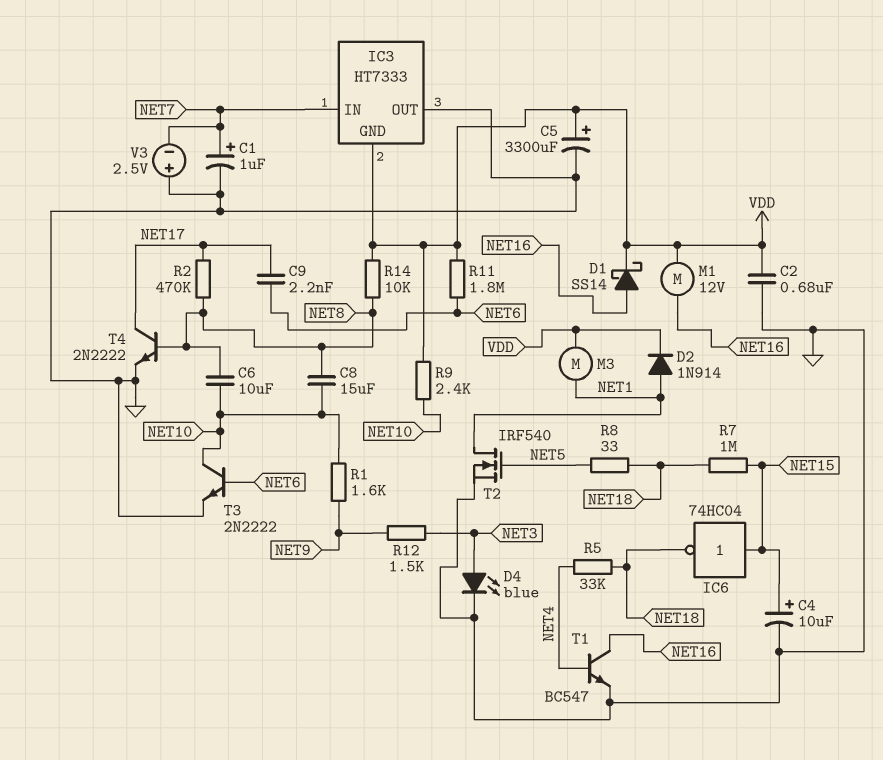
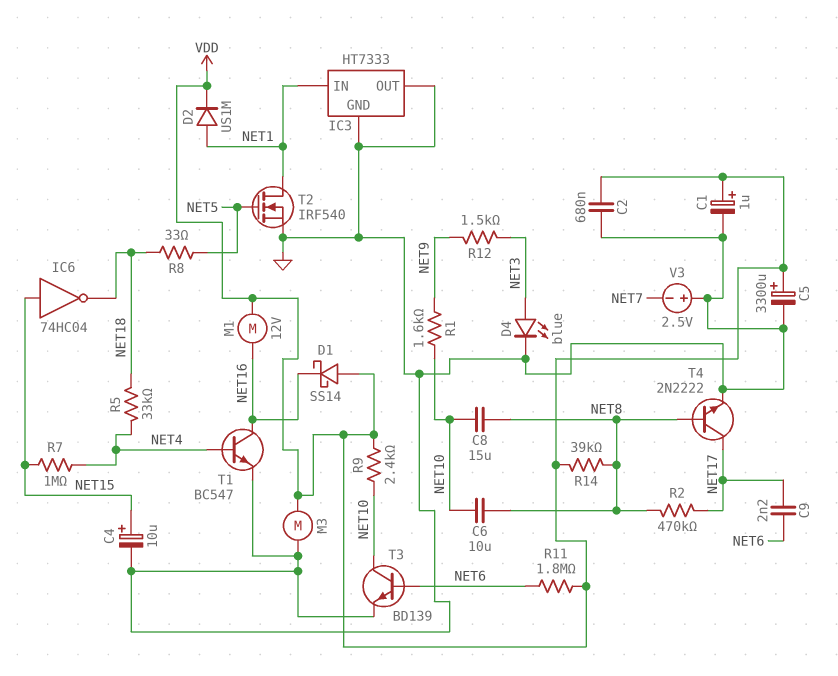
C1: 1uF (plus NET7, minus GND) -> 1uF (plus VDD, minus GND)
D1: schottky SS14 (A NET16, K VDD) -> schottky SS14 (A VDD, K NET16)
D2: diode 1N914 (A NET1, K VDD) -> diode US1M (A NET1, K VDD)
IC3 pin GND: VDD -> GND
IC3 pin IN: NET7 -> NET1
M3: motor (NET1, VDD) -> motor (GND, VDD)
R7: 1M (NET15, NET18) -> 1M (NET4, NET15)
R14: 10k (NET8, VDD) -> 39k (NET8, VDD)
T3: NPN 2N2222 (B NET6, C NET10, E GND) -> NPN BD139 (B NET6, C NET10, E GND)

